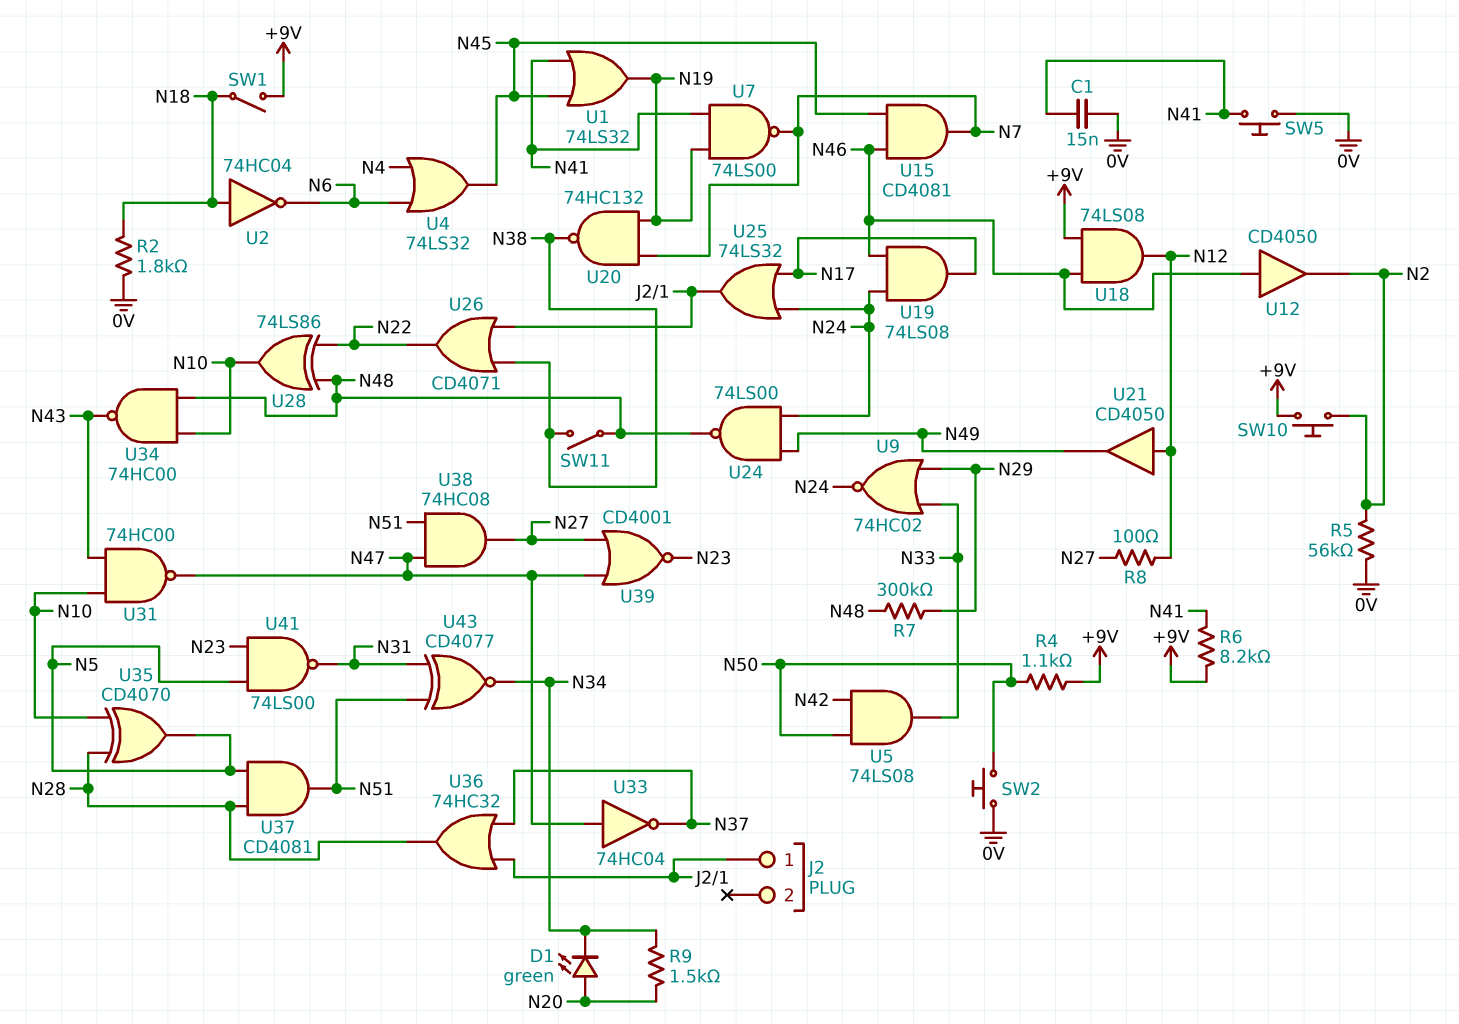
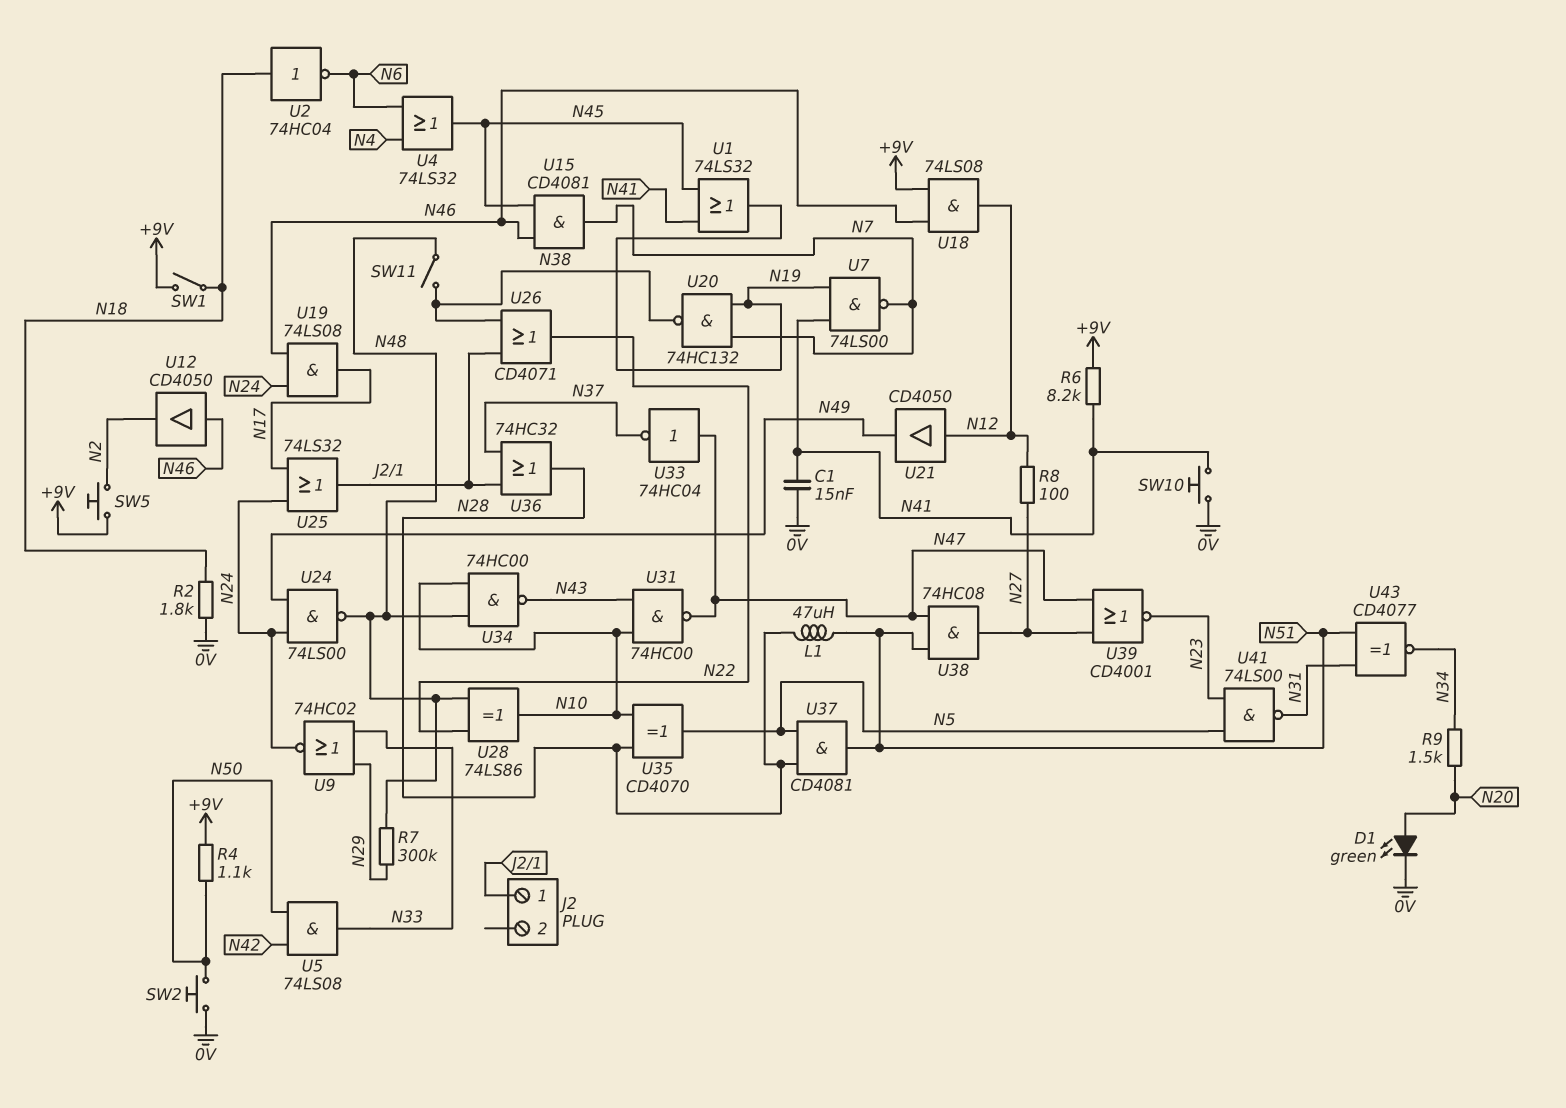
D1: LED green (A N20, K N34) -> LED green (A N20, K 0V)
L1: none -> 47uH (N28, N51)
R5: 56k (0V, N2) -> none
SW5: button (0V, N41) -> button (+9V, N2)
SW10: button (+9V, N2) -> button (0V, N41)

